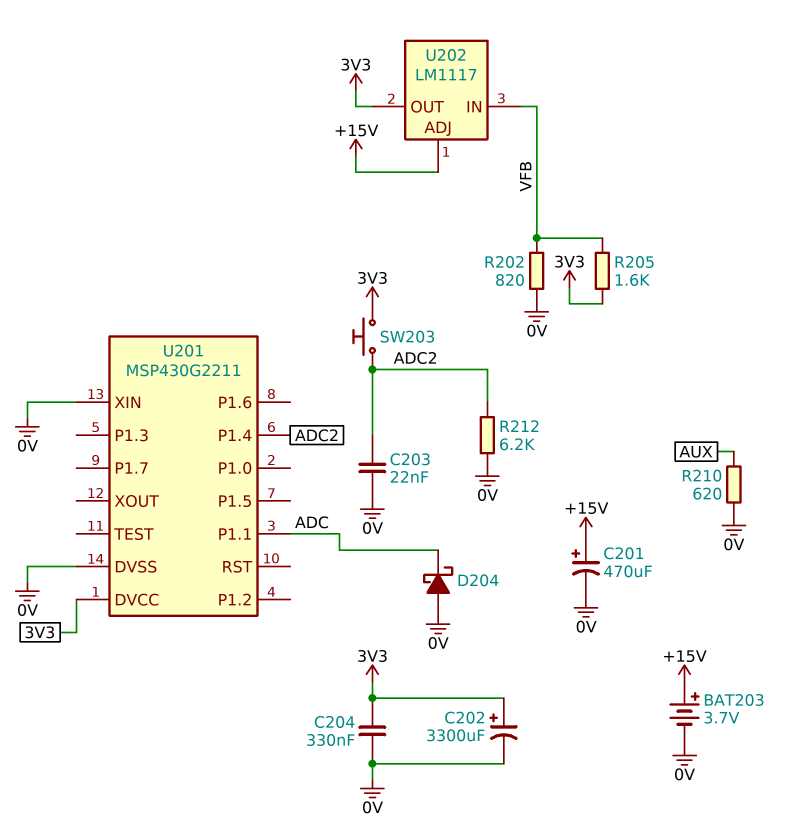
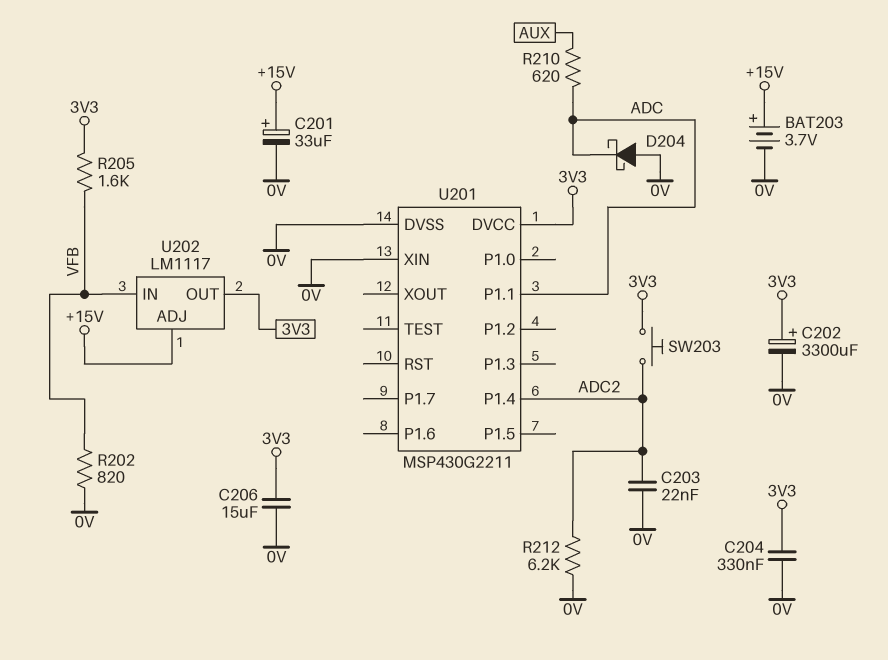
C201: 470uF (plus +15V, minus 0V) -> 33uF (plus +15V, minus 0V)
C206: none -> 15uF (0V, 3V3)
R210: 620 (0V, AUX) -> 620 (ADC, AUX)

